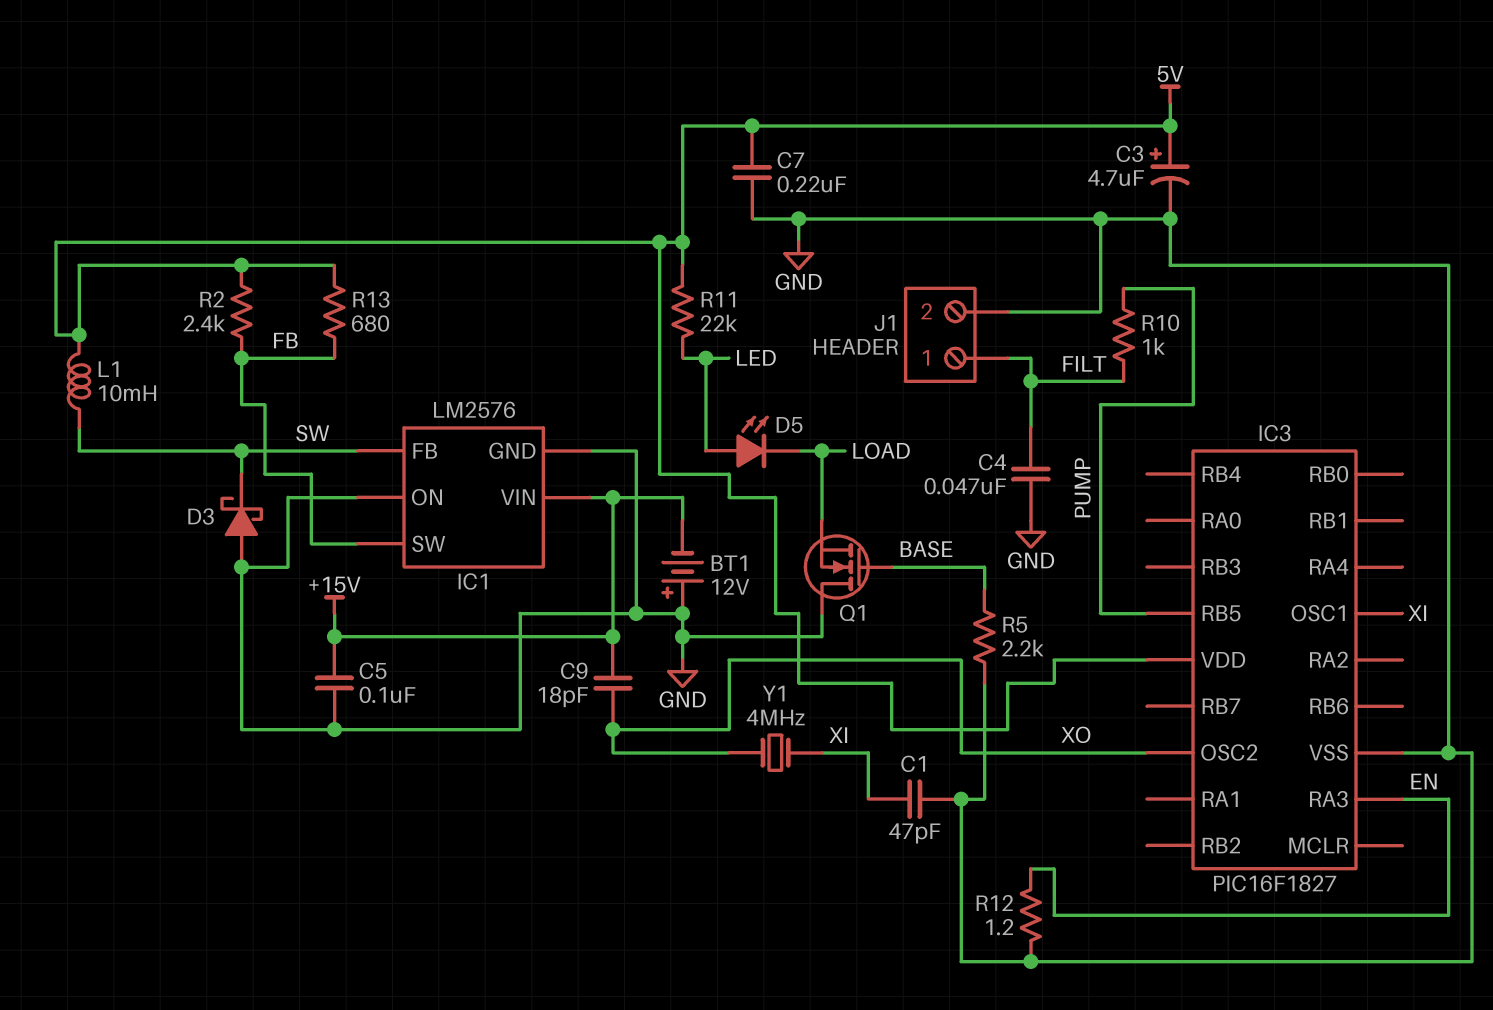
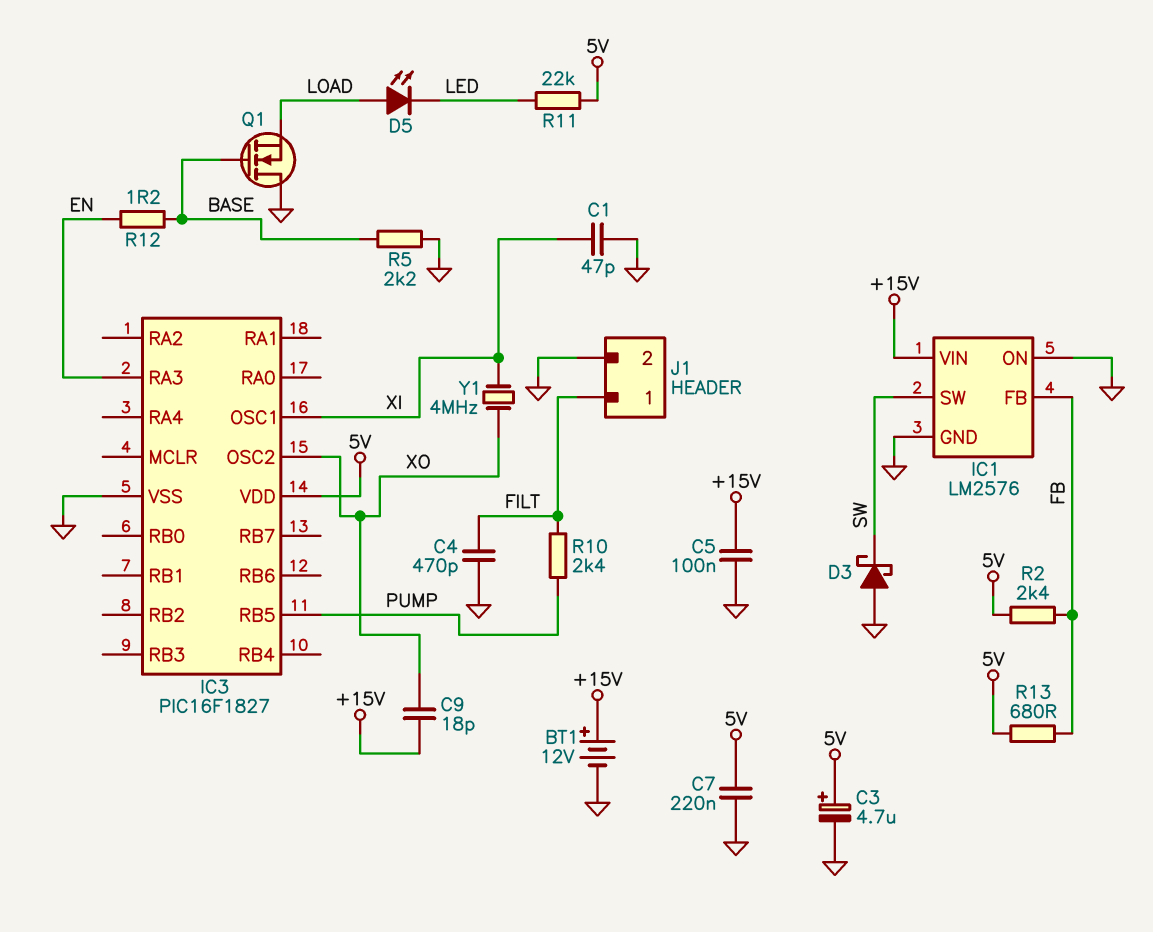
BT1: 12V (plus GND, minus +15V) -> 12V (plus +15V, minus GND)
C4: 47nF (FILT, GND) -> 470pF (FILT, GND)
D5: LED (A LED, K LOAD) -> LED (A LOAD, K LED)
IC1 pin FB: SW -> FB
IC1 pin SW: FB -> SW
L1: 10mH (5V, SW) -> none
R10: 1k (FILT, PUMP) -> 2.4k (FILT, PUMP)
R12: 1.2 (EN, GND) -> 1.2 (BASE, EN)

